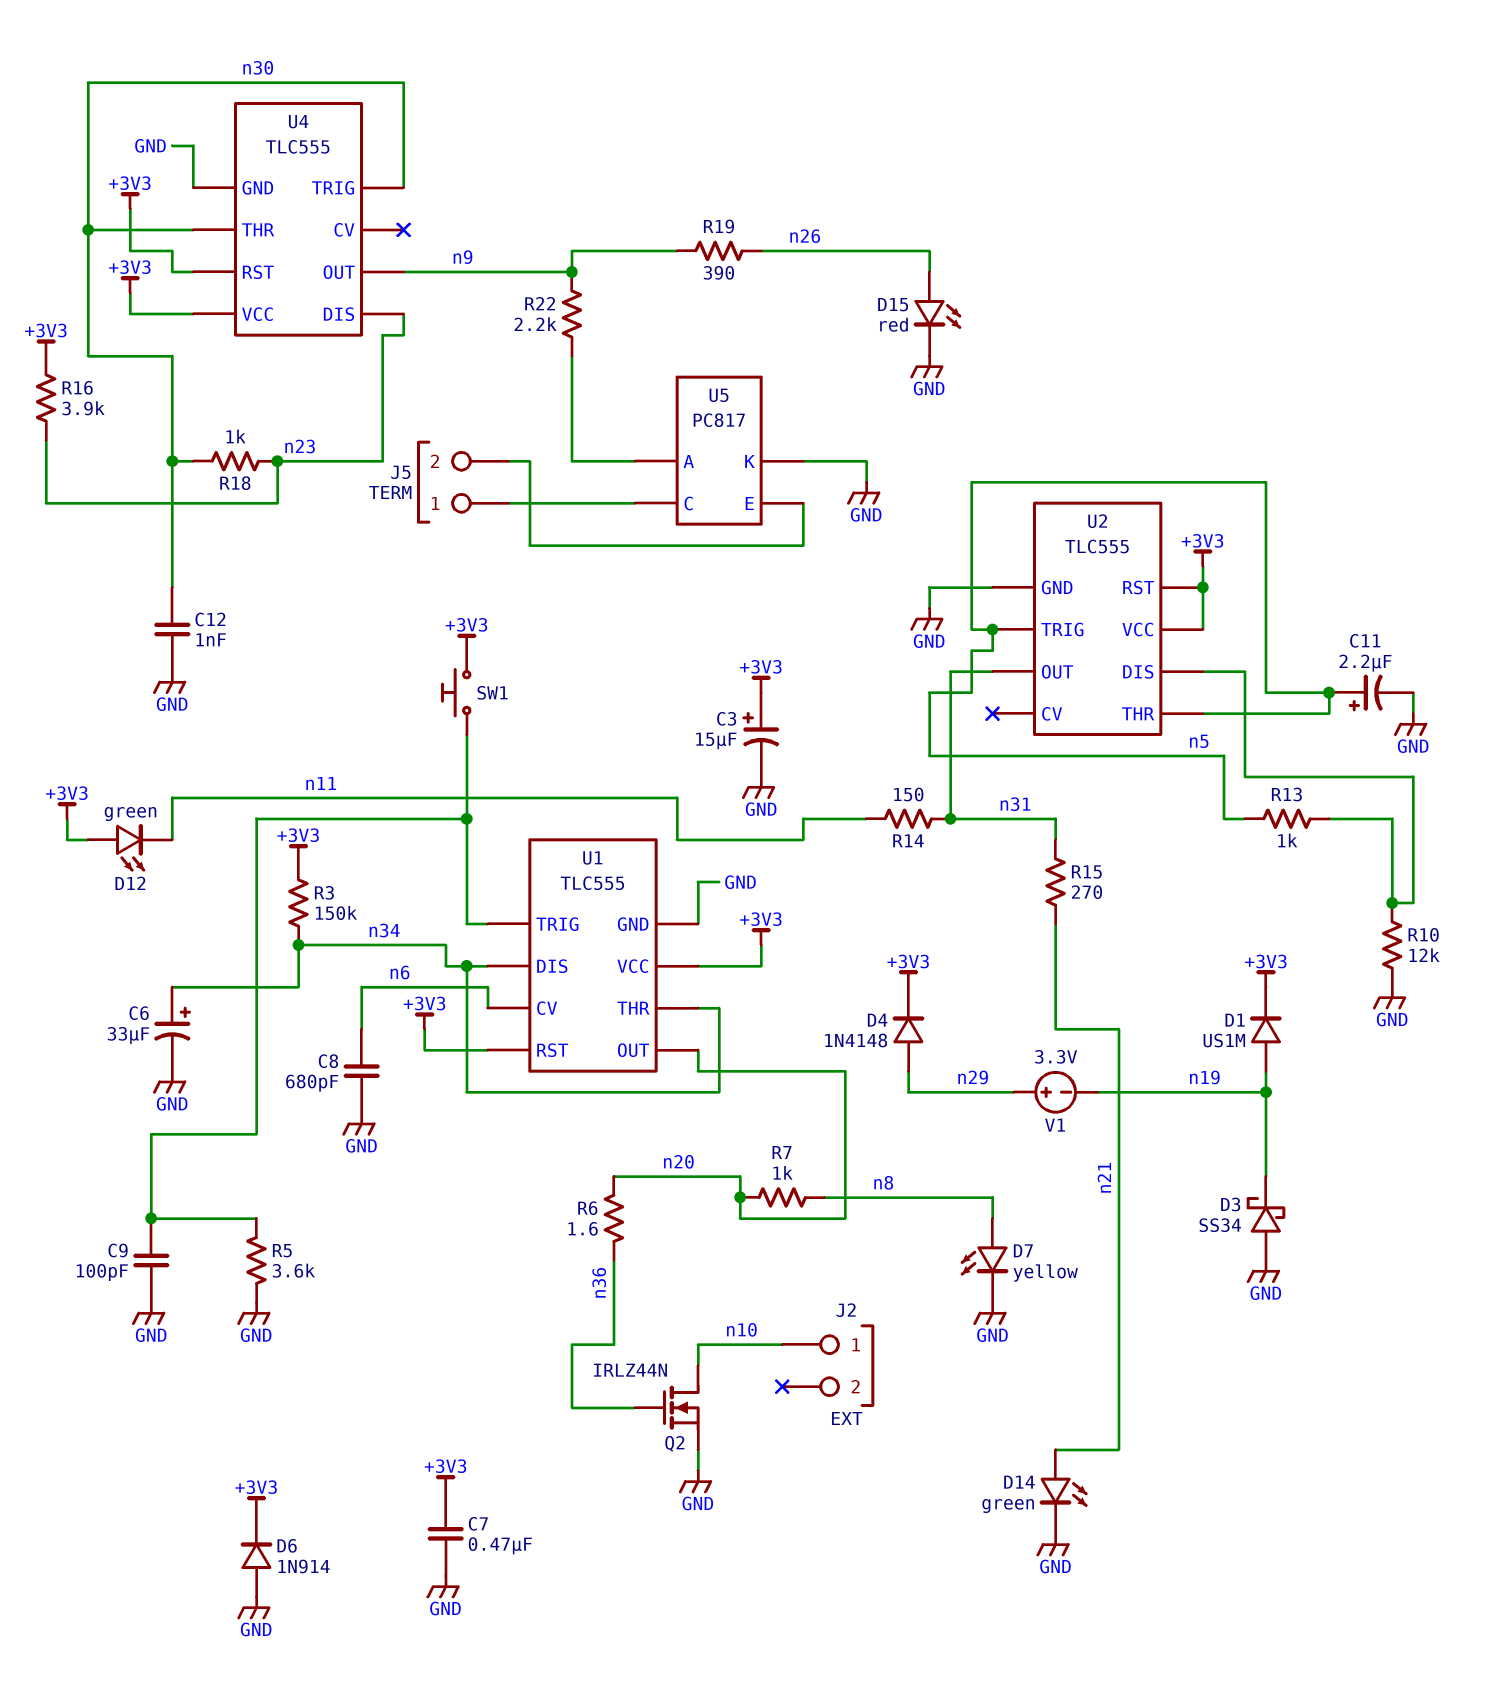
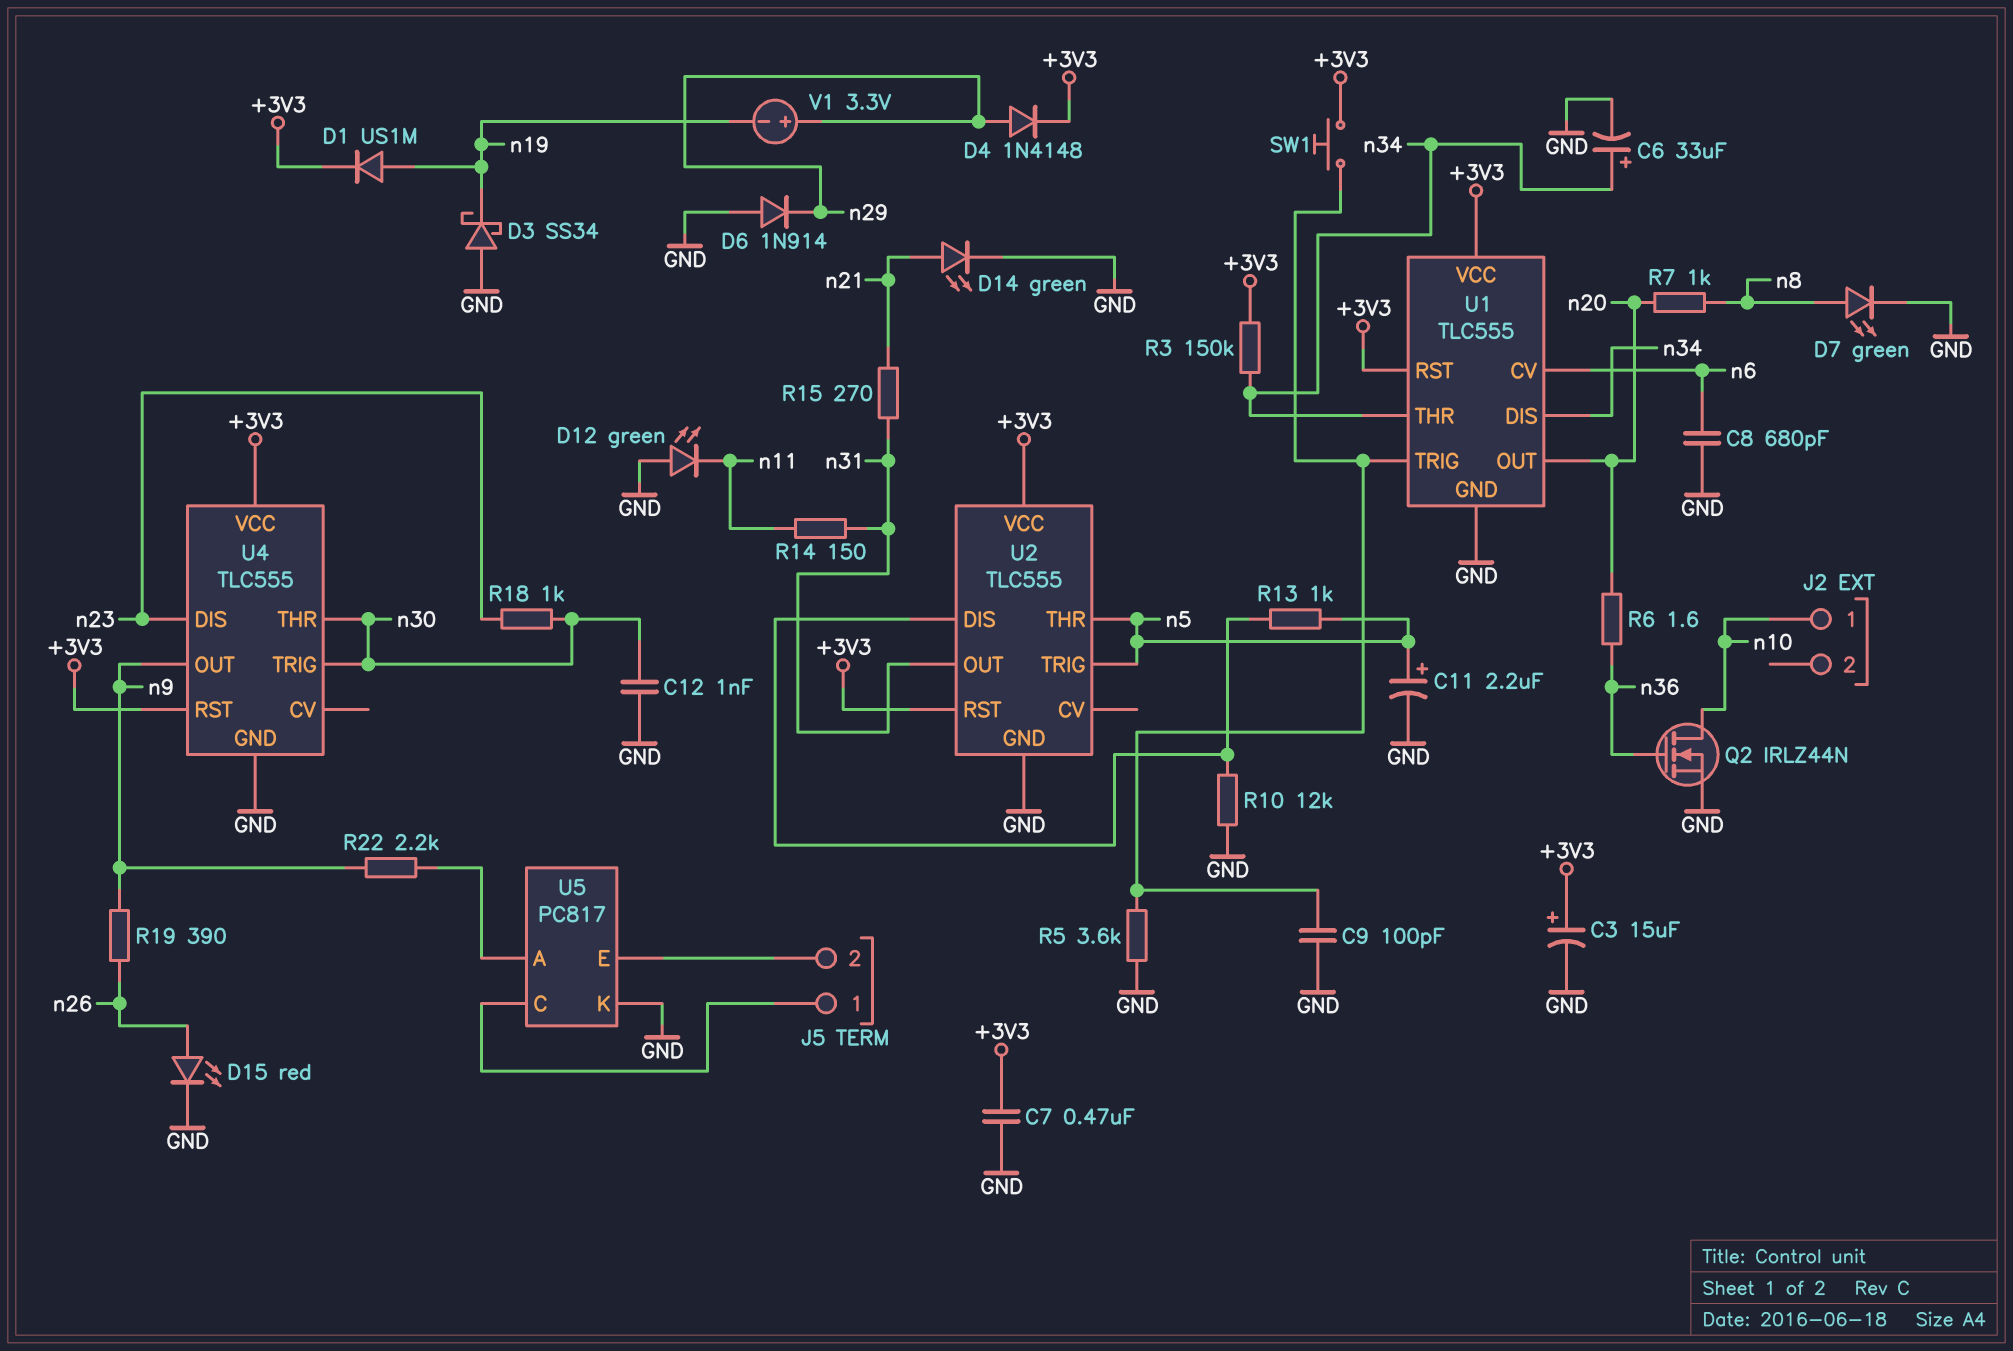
D6: diode 1N914 (A GND, K +3V3) -> diode 1N914 (A GND, K n29)
D7: LED yellow (A n8, K GND) -> LED green (A n8, K GND)
D12: LED green (A +3V3, K n11) -> LED green (A GND, K n11)
R16: 3.9k (+3V3, n23) -> none

